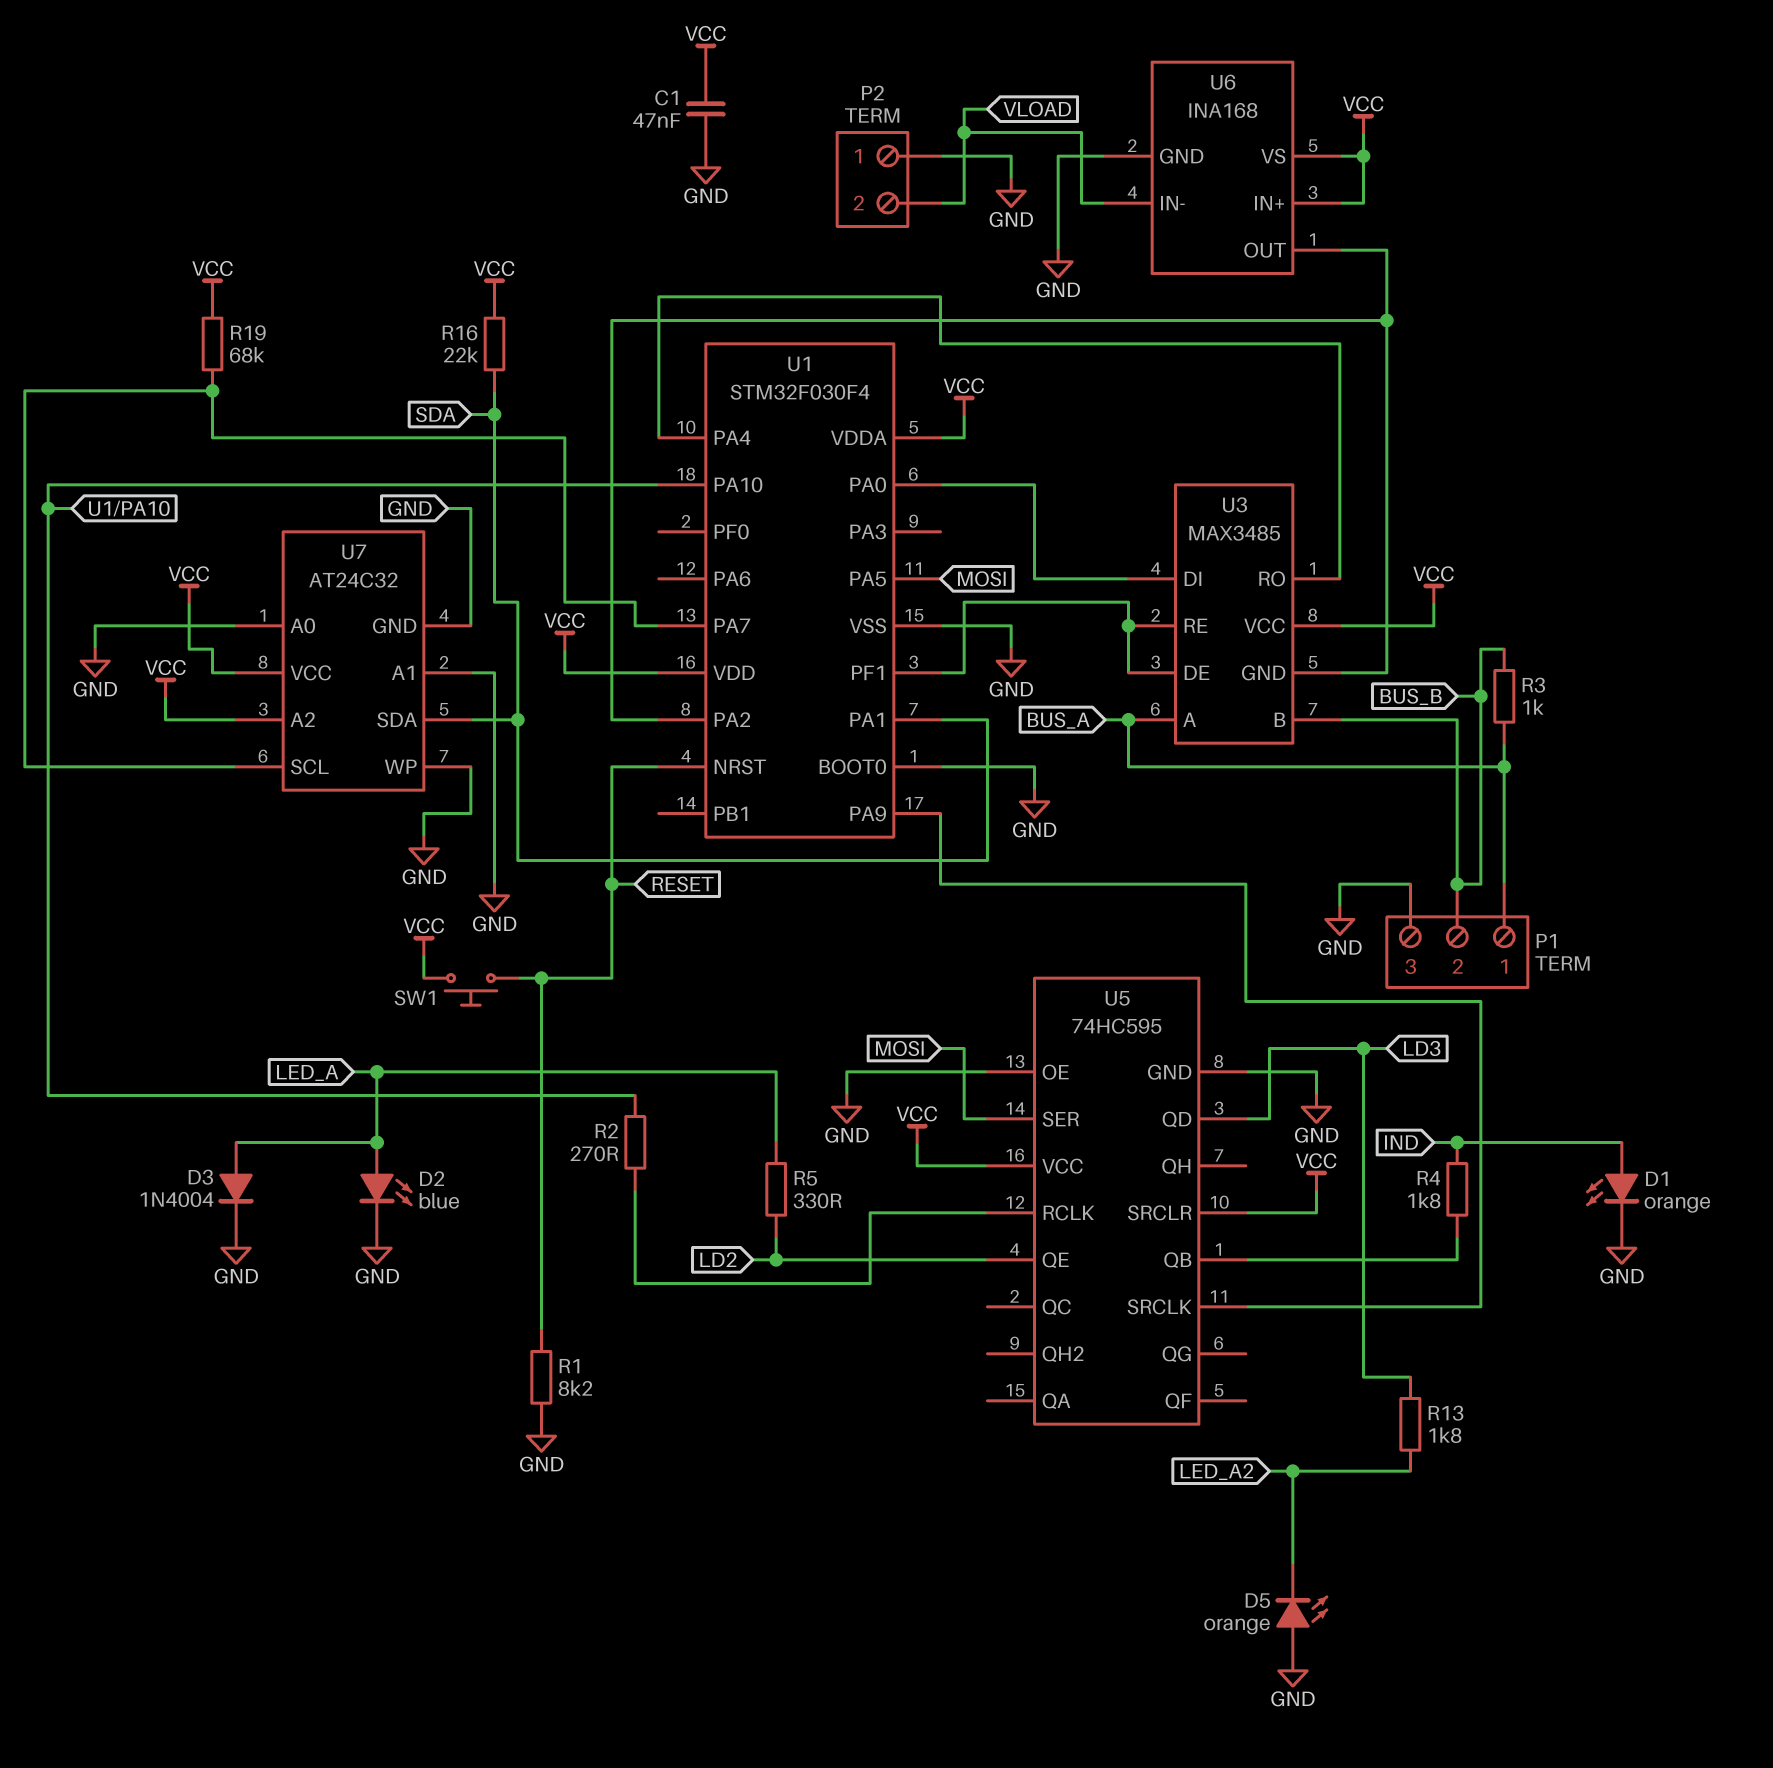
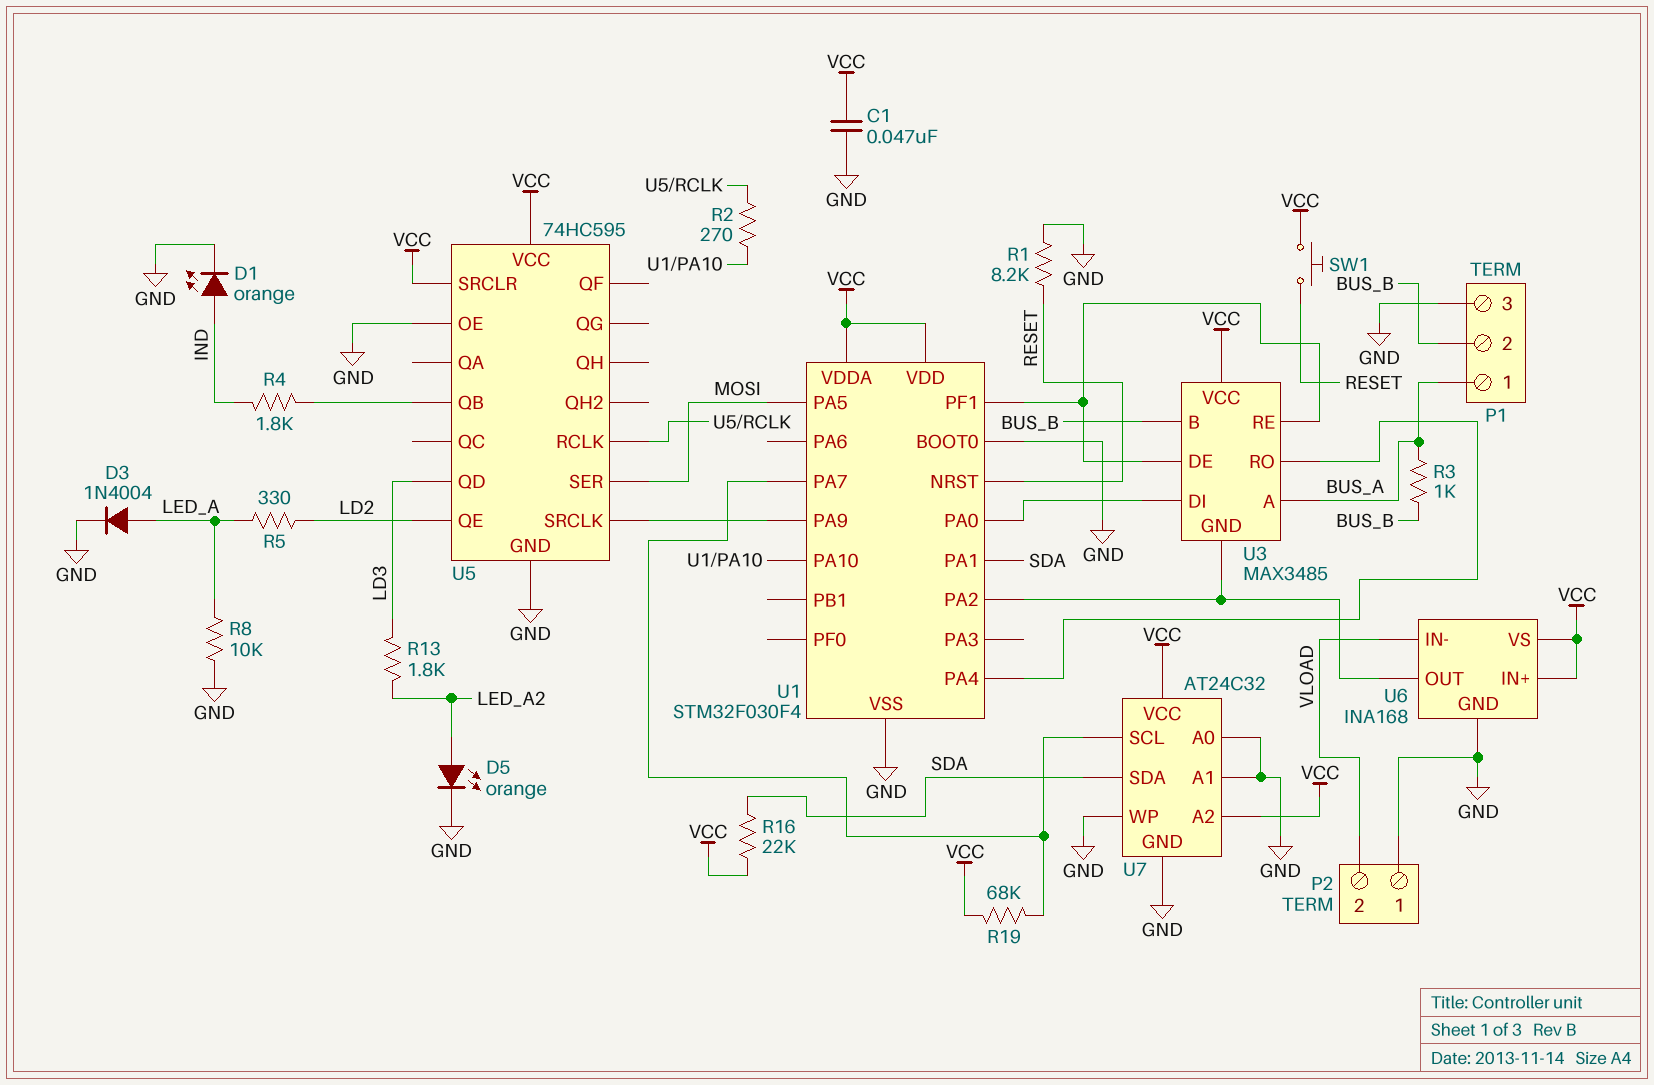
D2: LED blue (A LED_A, K GND) -> none
D5: LED orange (A GND, K LED_A2) -> LED orange (A LED_A2, K GND)
R8: none -> 10k (GND, LED_A)

